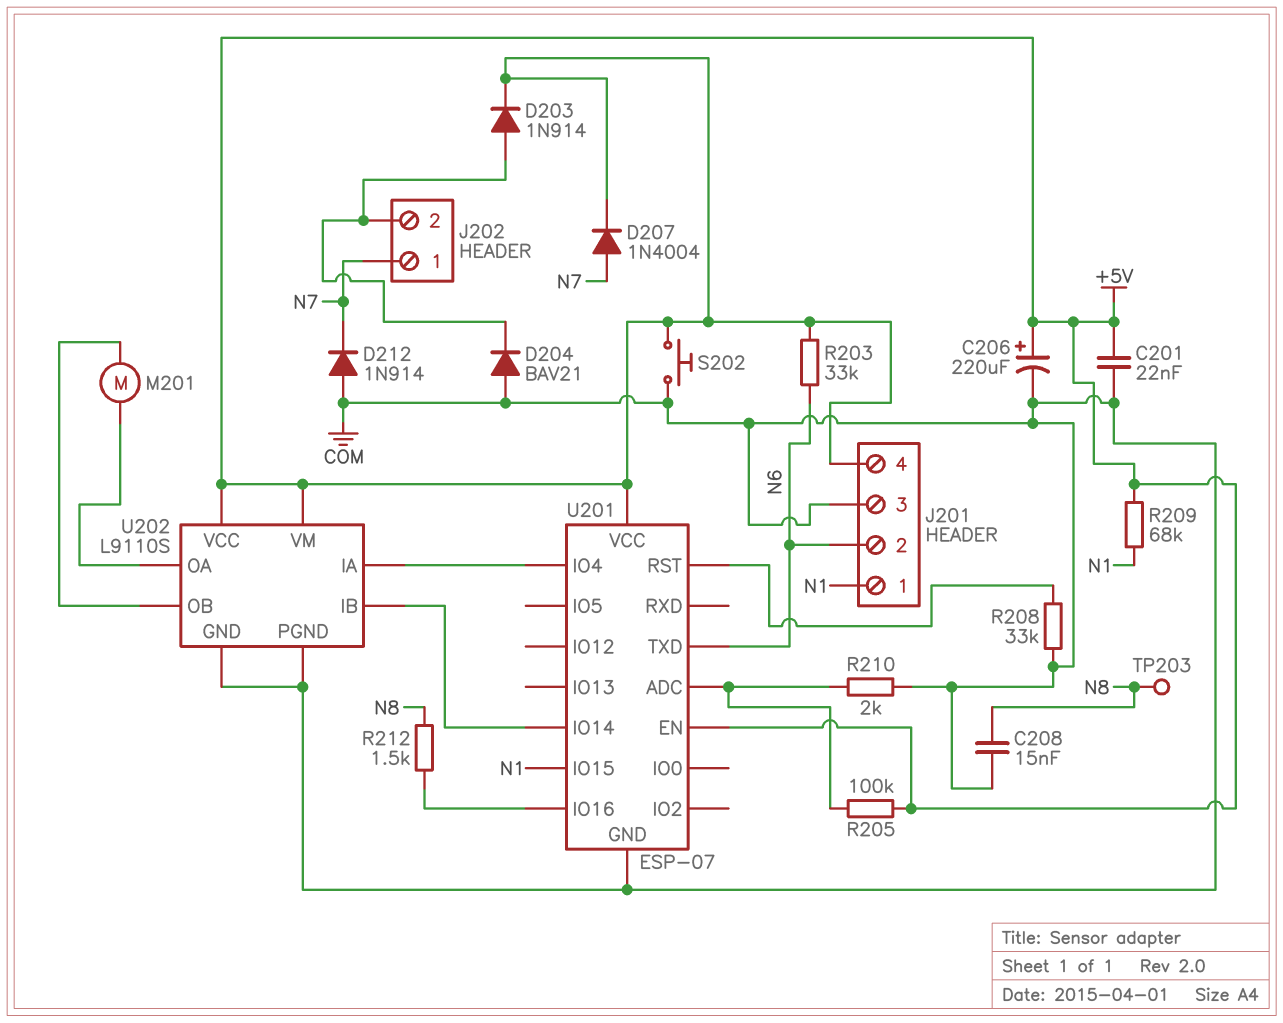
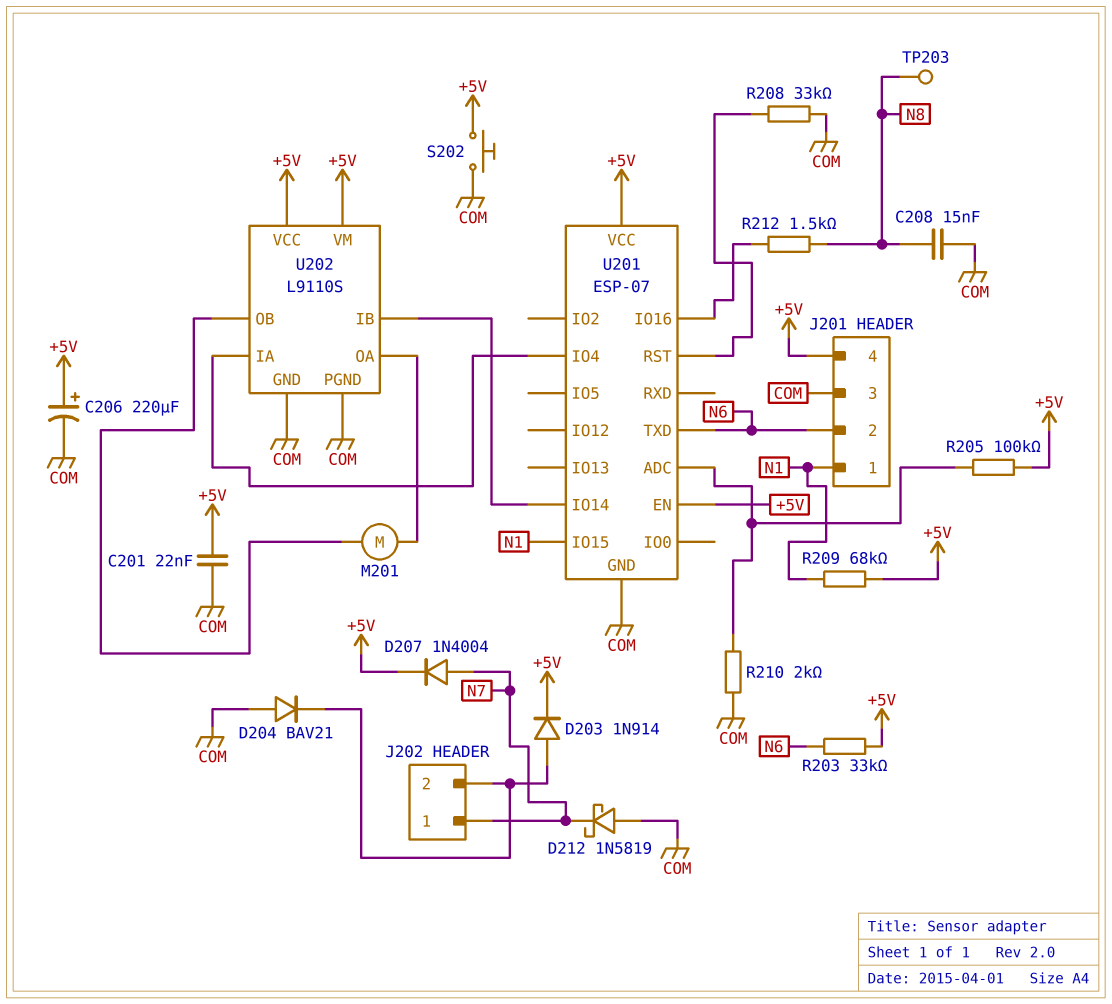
D212: diode 1N914 (A COM, K N7) -> schottky 1N5819 (A COM, K N7)

